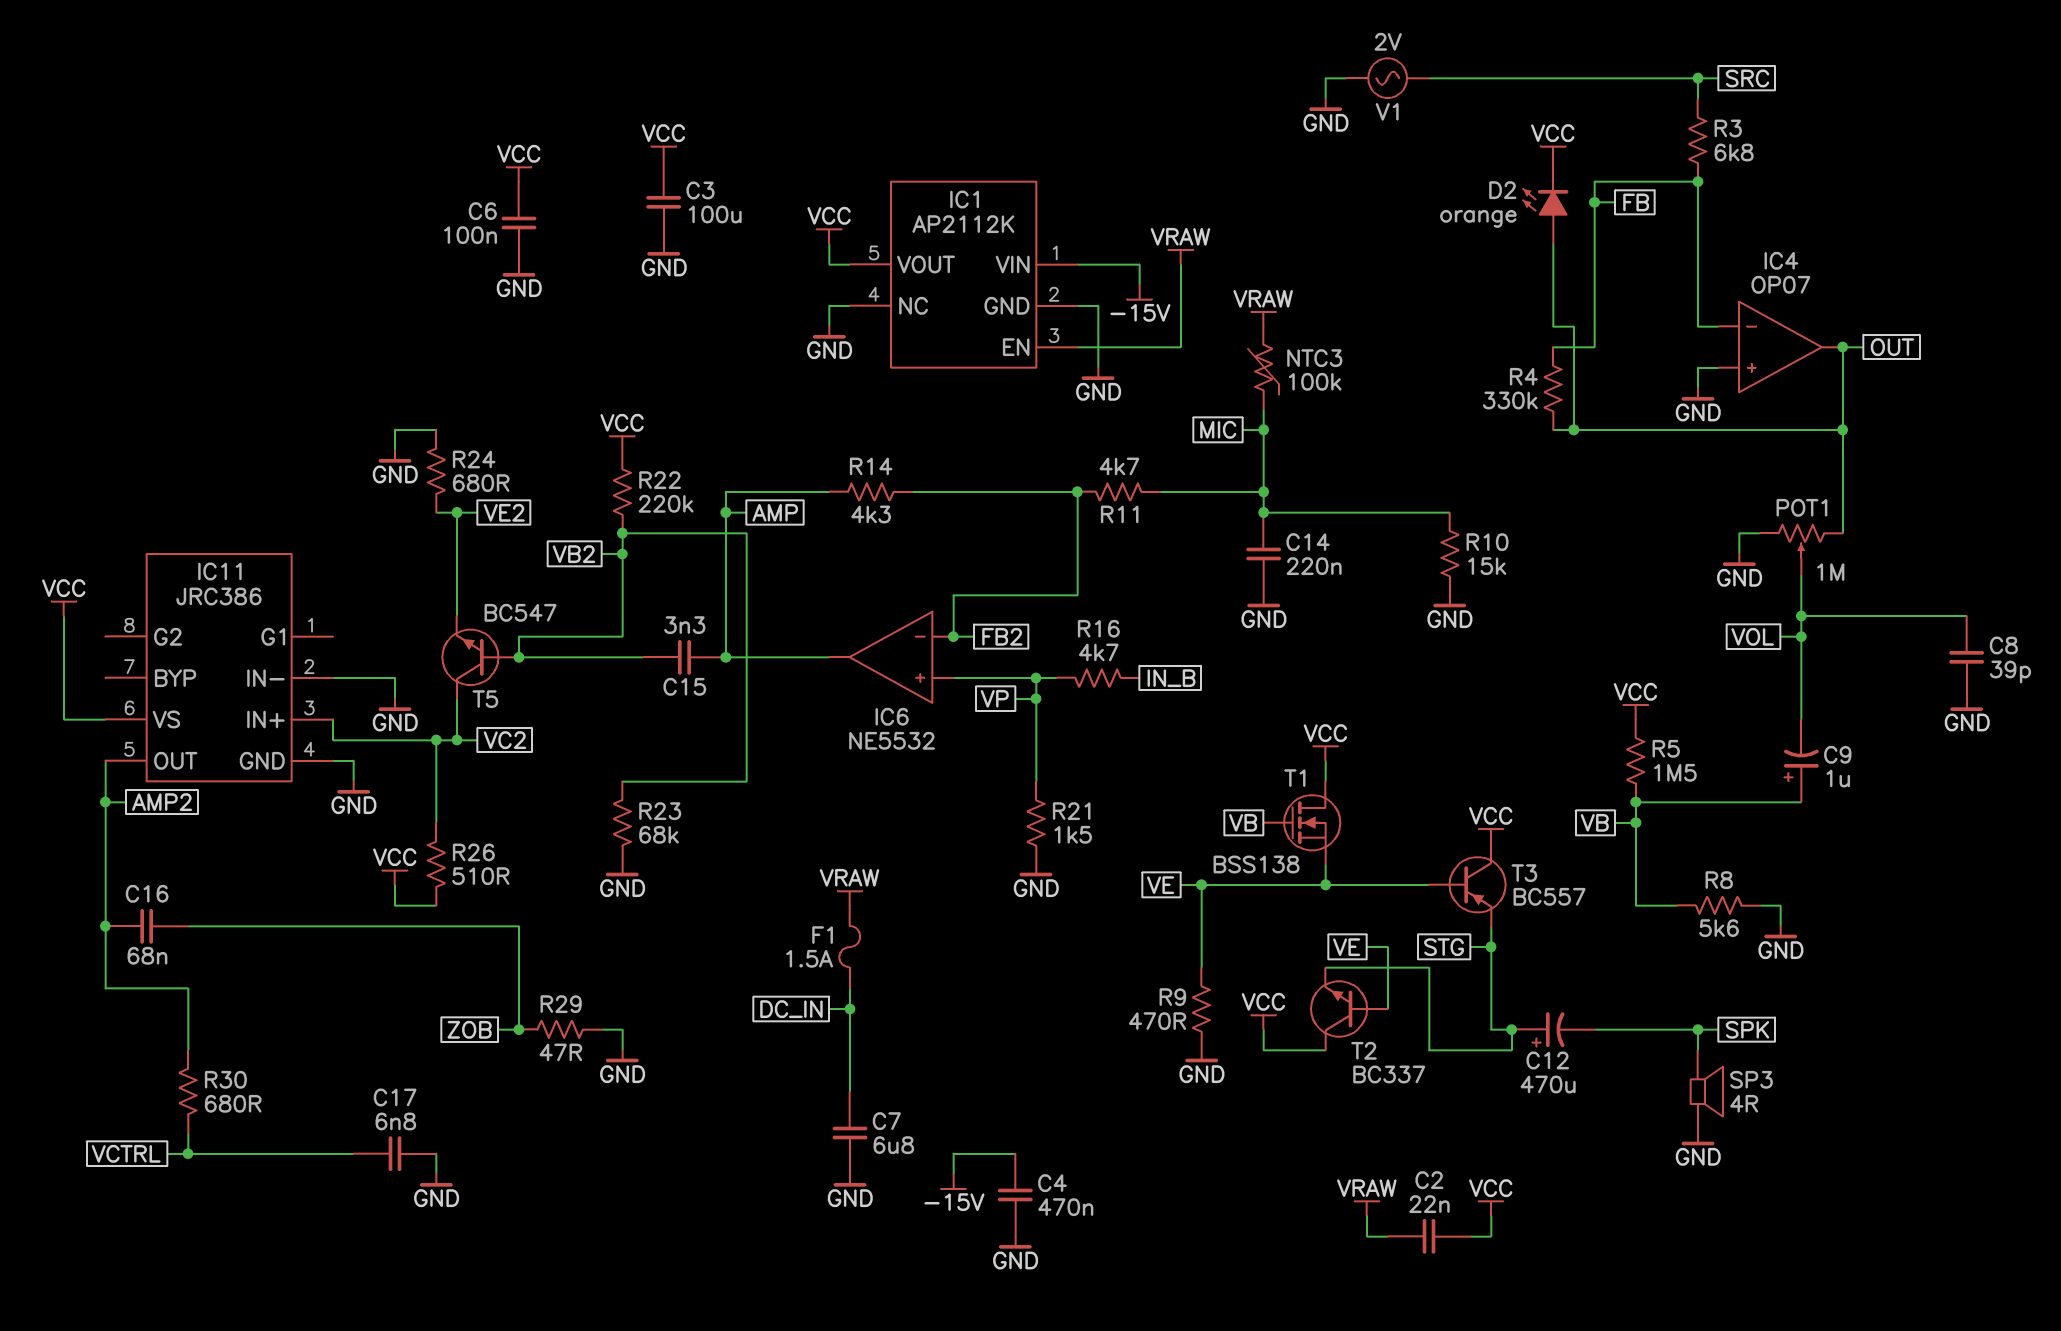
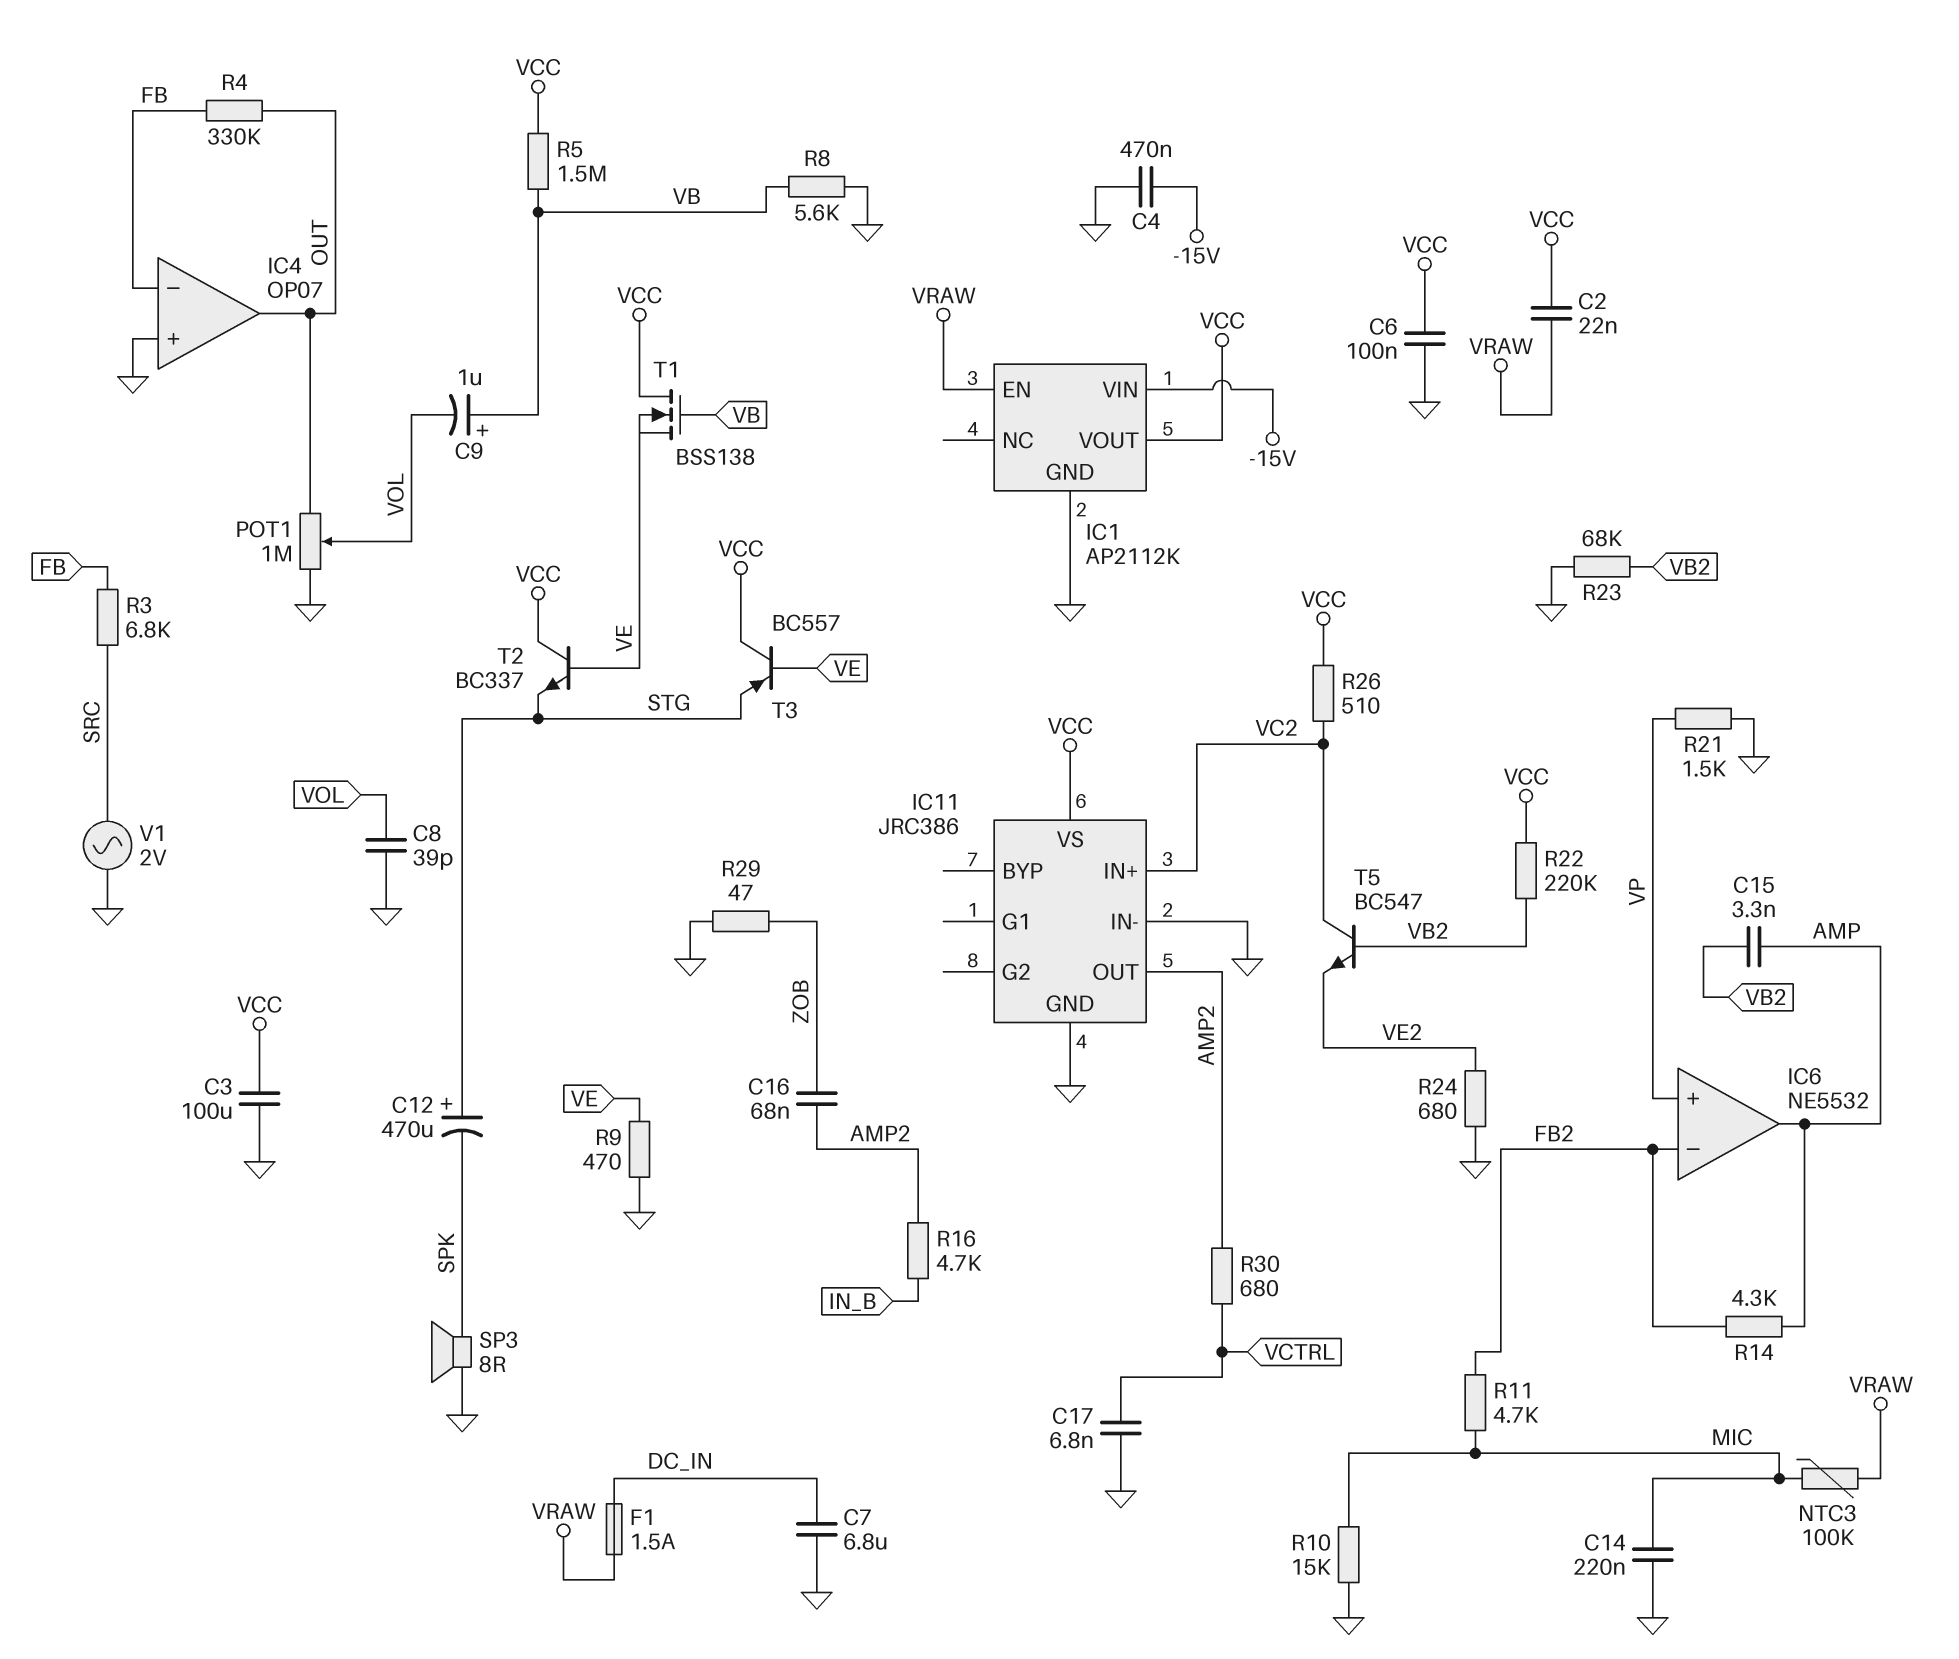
D2: LED orange (A OUT, K VCC) -> none
IC1 pin NC: GND -> none
R16: 4.7k (IN_B, VP) -> 4.7k (AMP2, IN_B)
SP3: speaker 4R (GND, SPK) -> speaker 8R (GND, SPK)

